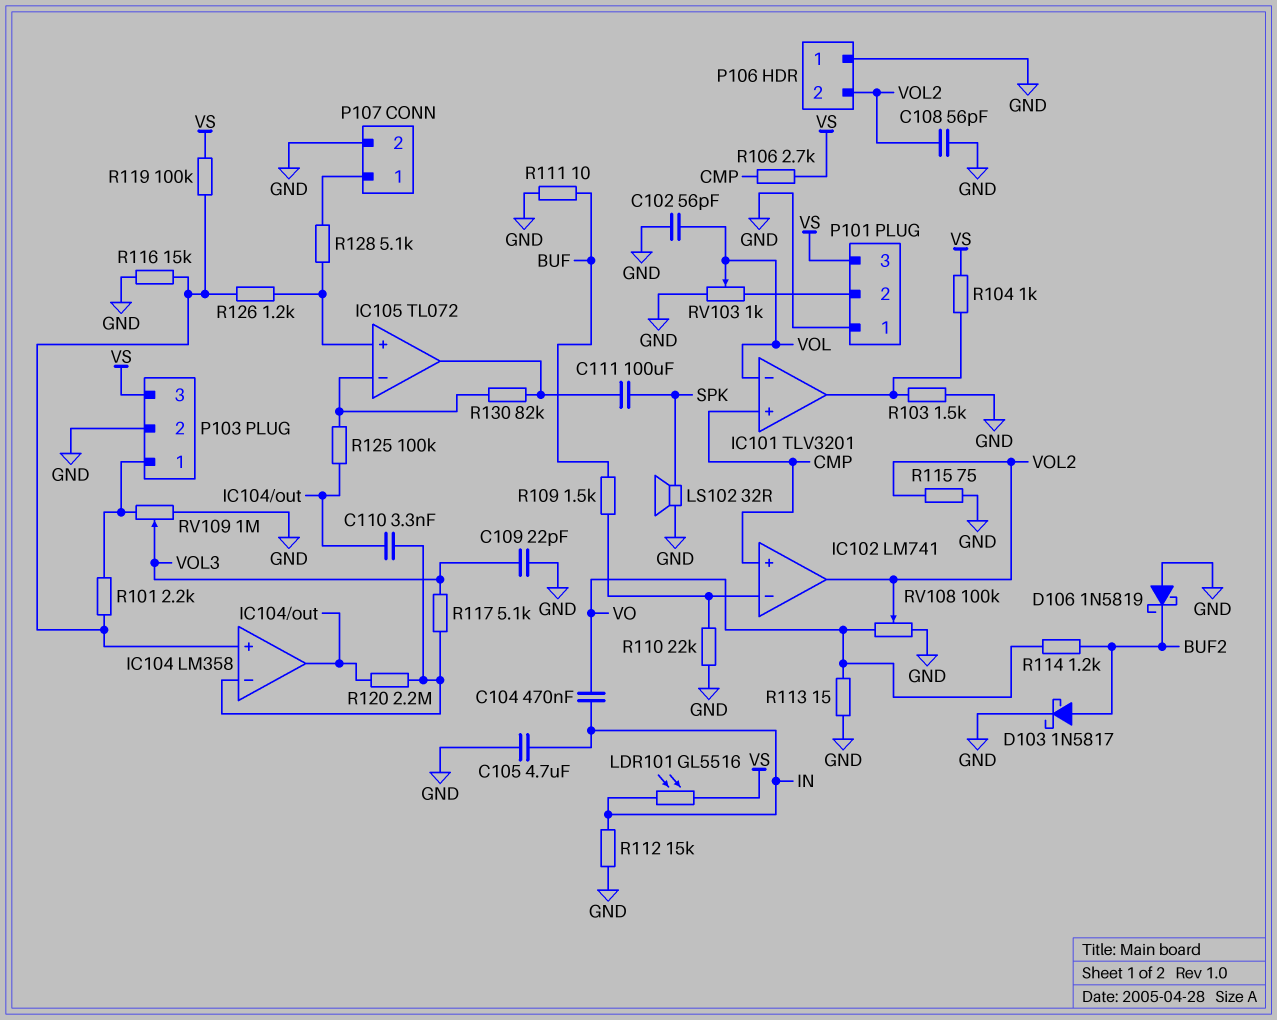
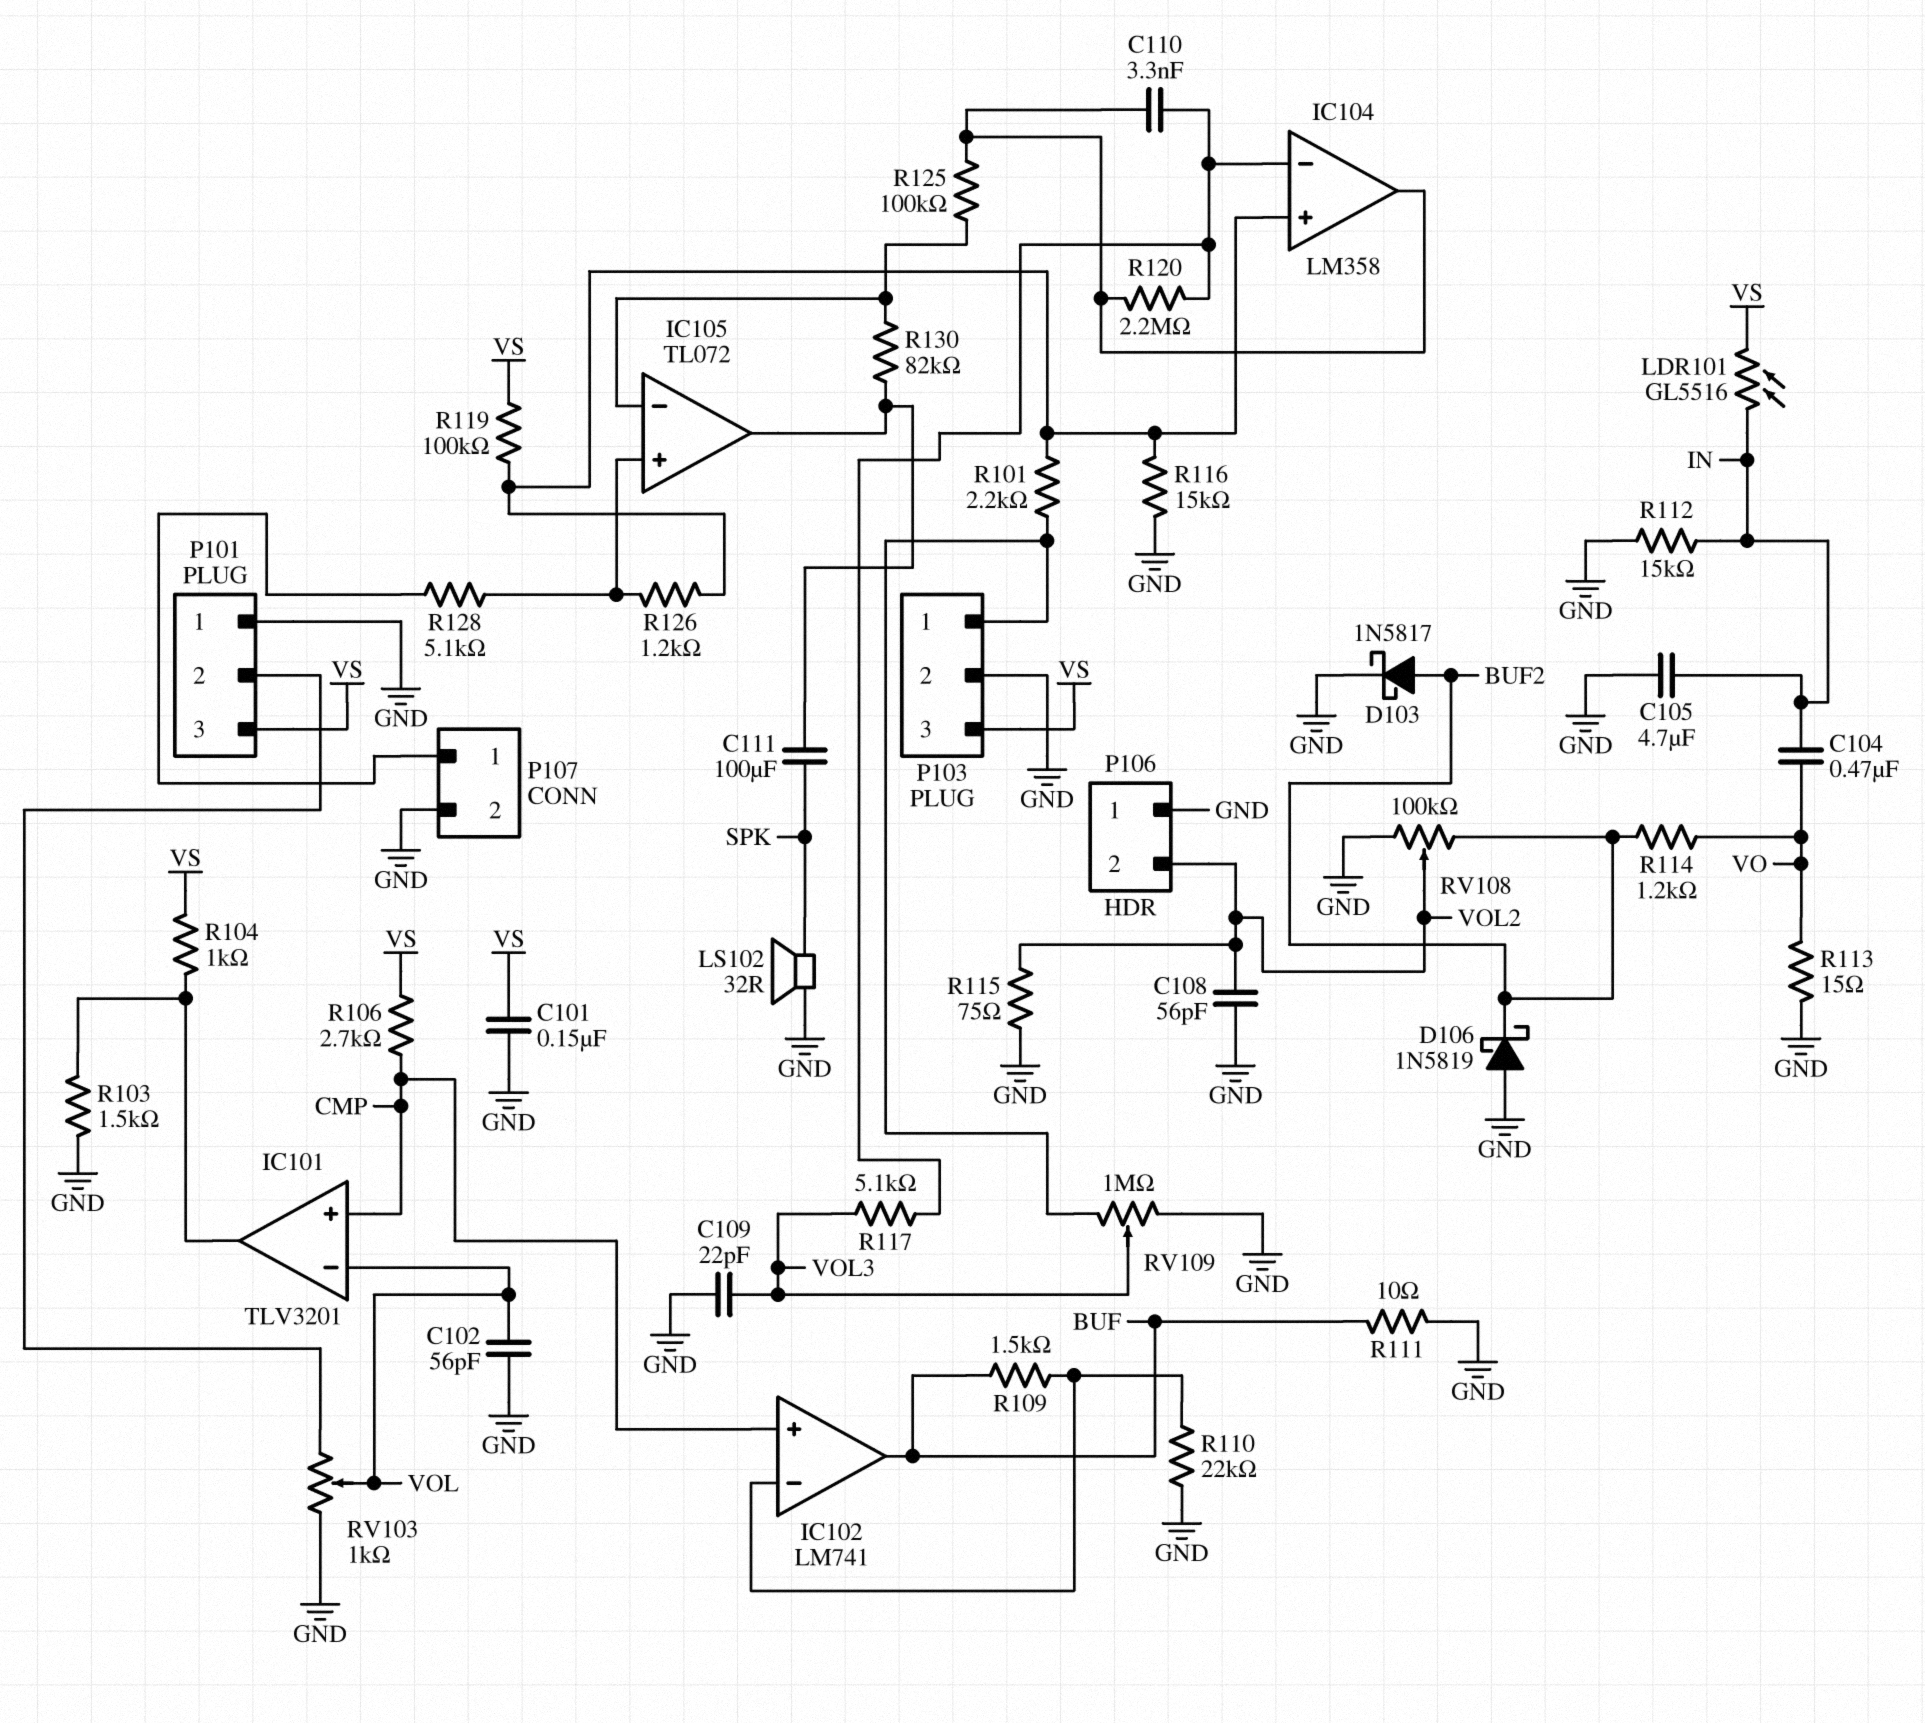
C101: none -> 150nF (GND, VS)
IC102 pin out: VOL2 -> BUF
RV108: 100k (GND, VO, wiper VOL2) -> 100k (BUF2, GND, wiper VOL2)

